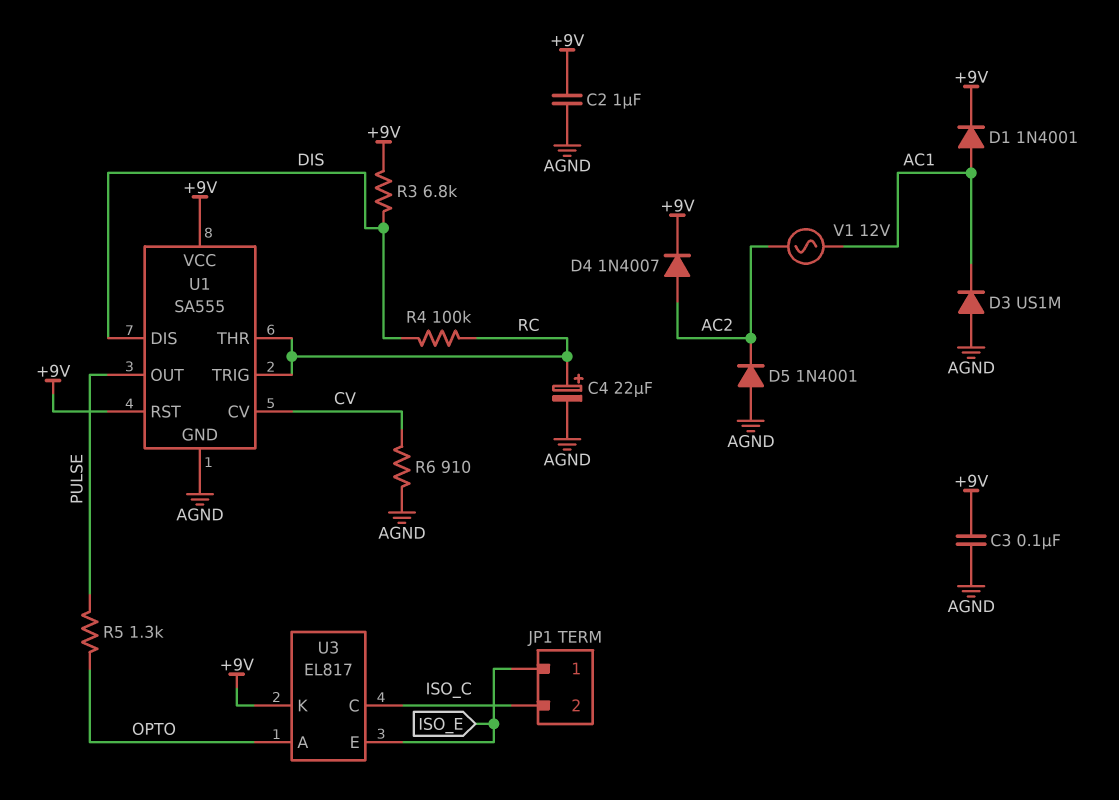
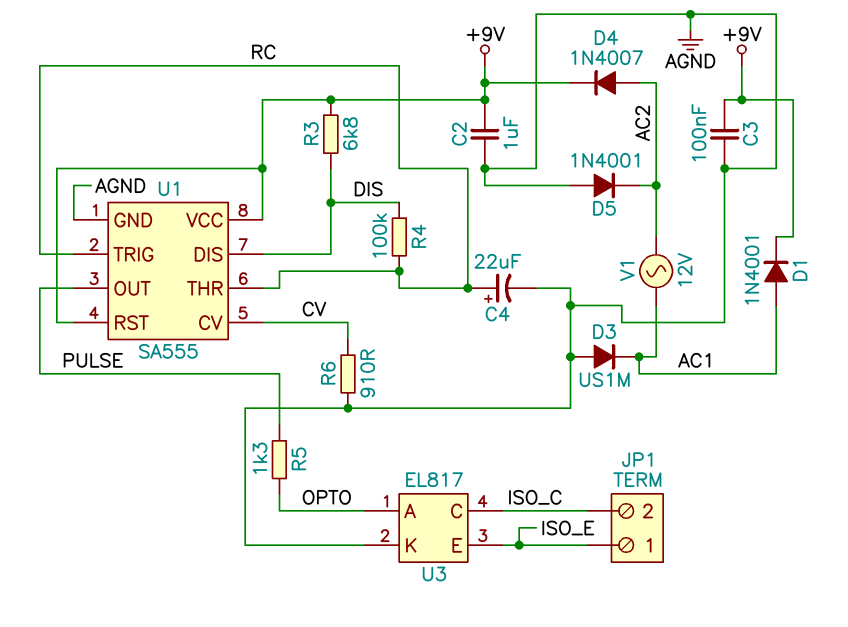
U3 pin K: +9V -> AGND

